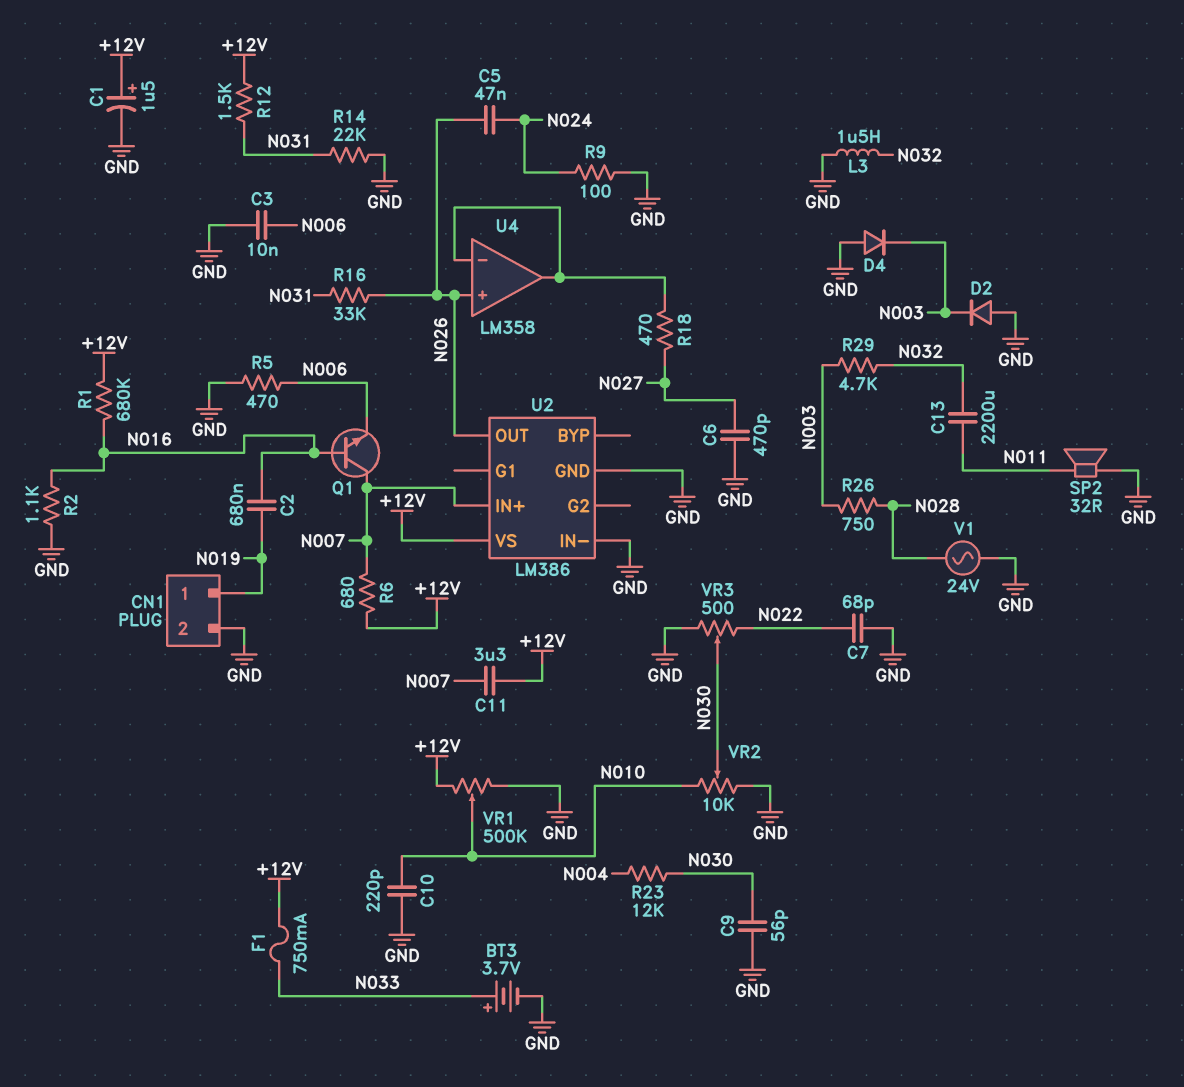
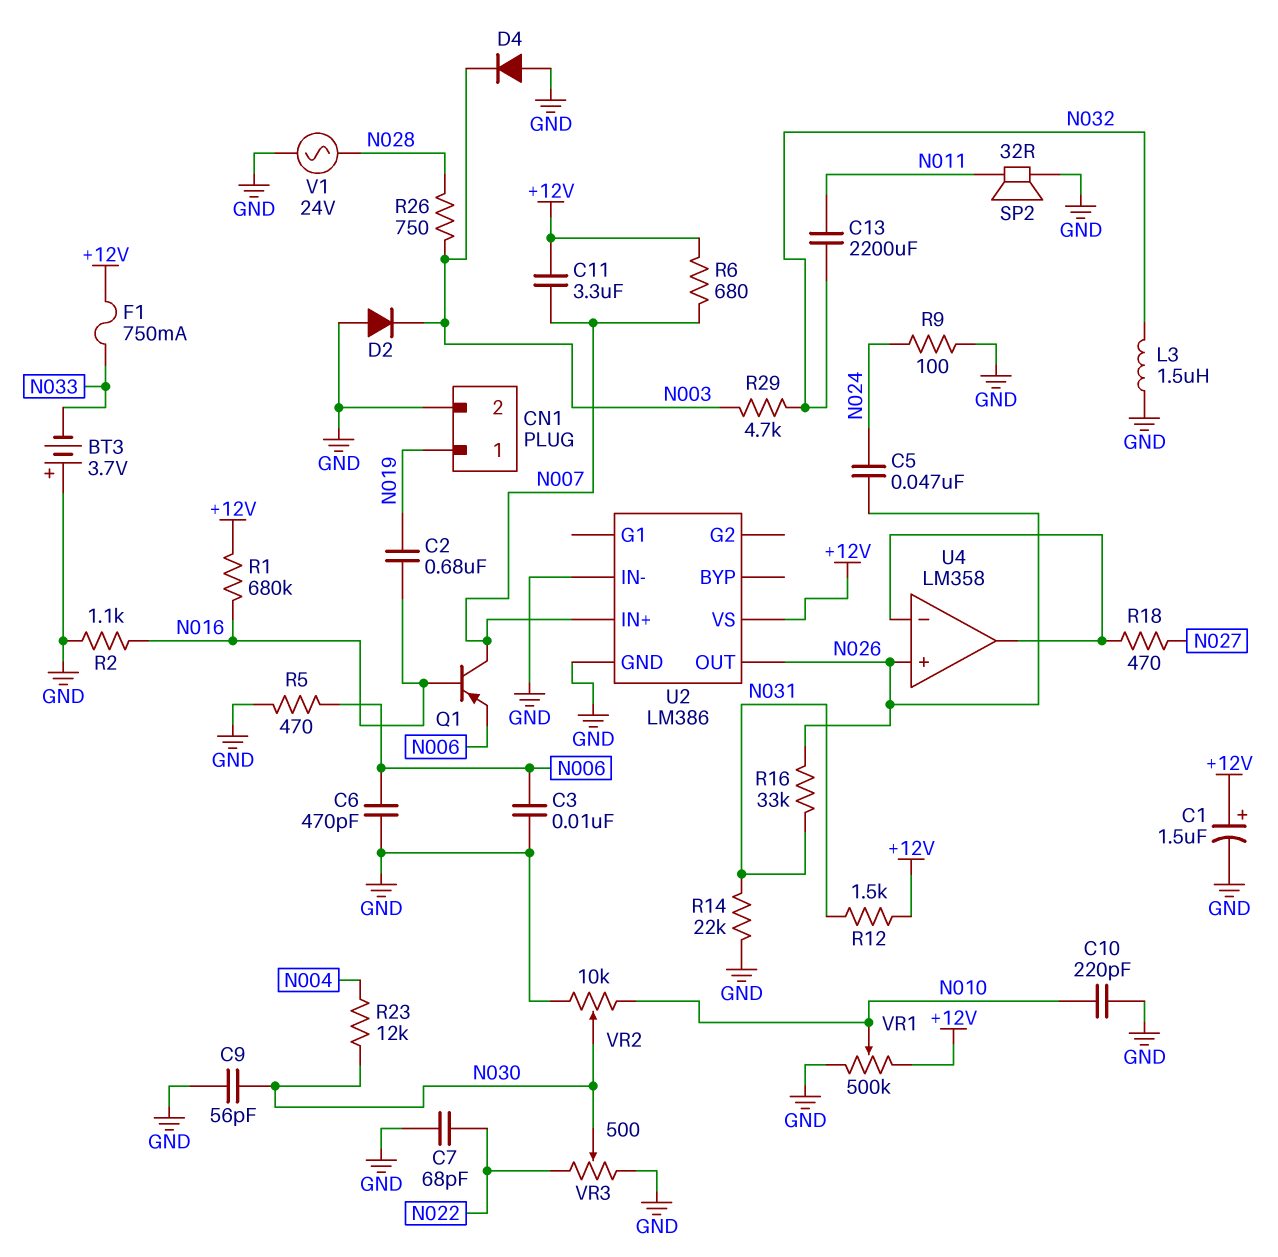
BT3: 3.7V (plus N033, minus GND) -> 3.7V (plus GND, minus N033)
C6: 470pF (GND, N027) -> 470pF (GND, N006)
Q1: NPN (B N016, C N007, E N006) -> PNP (B N016, C N007, E N006)

